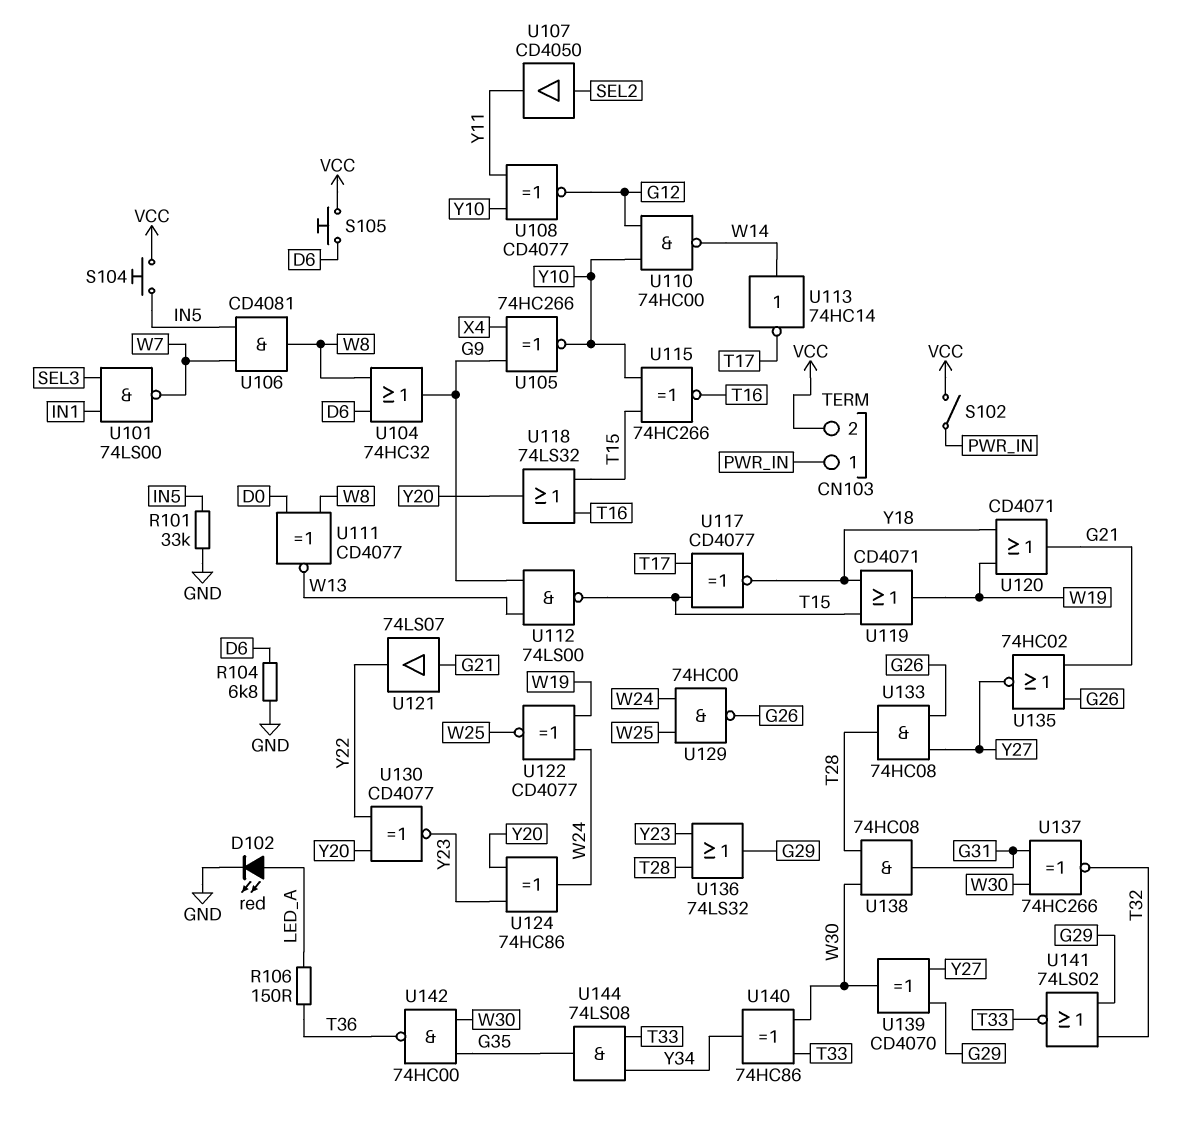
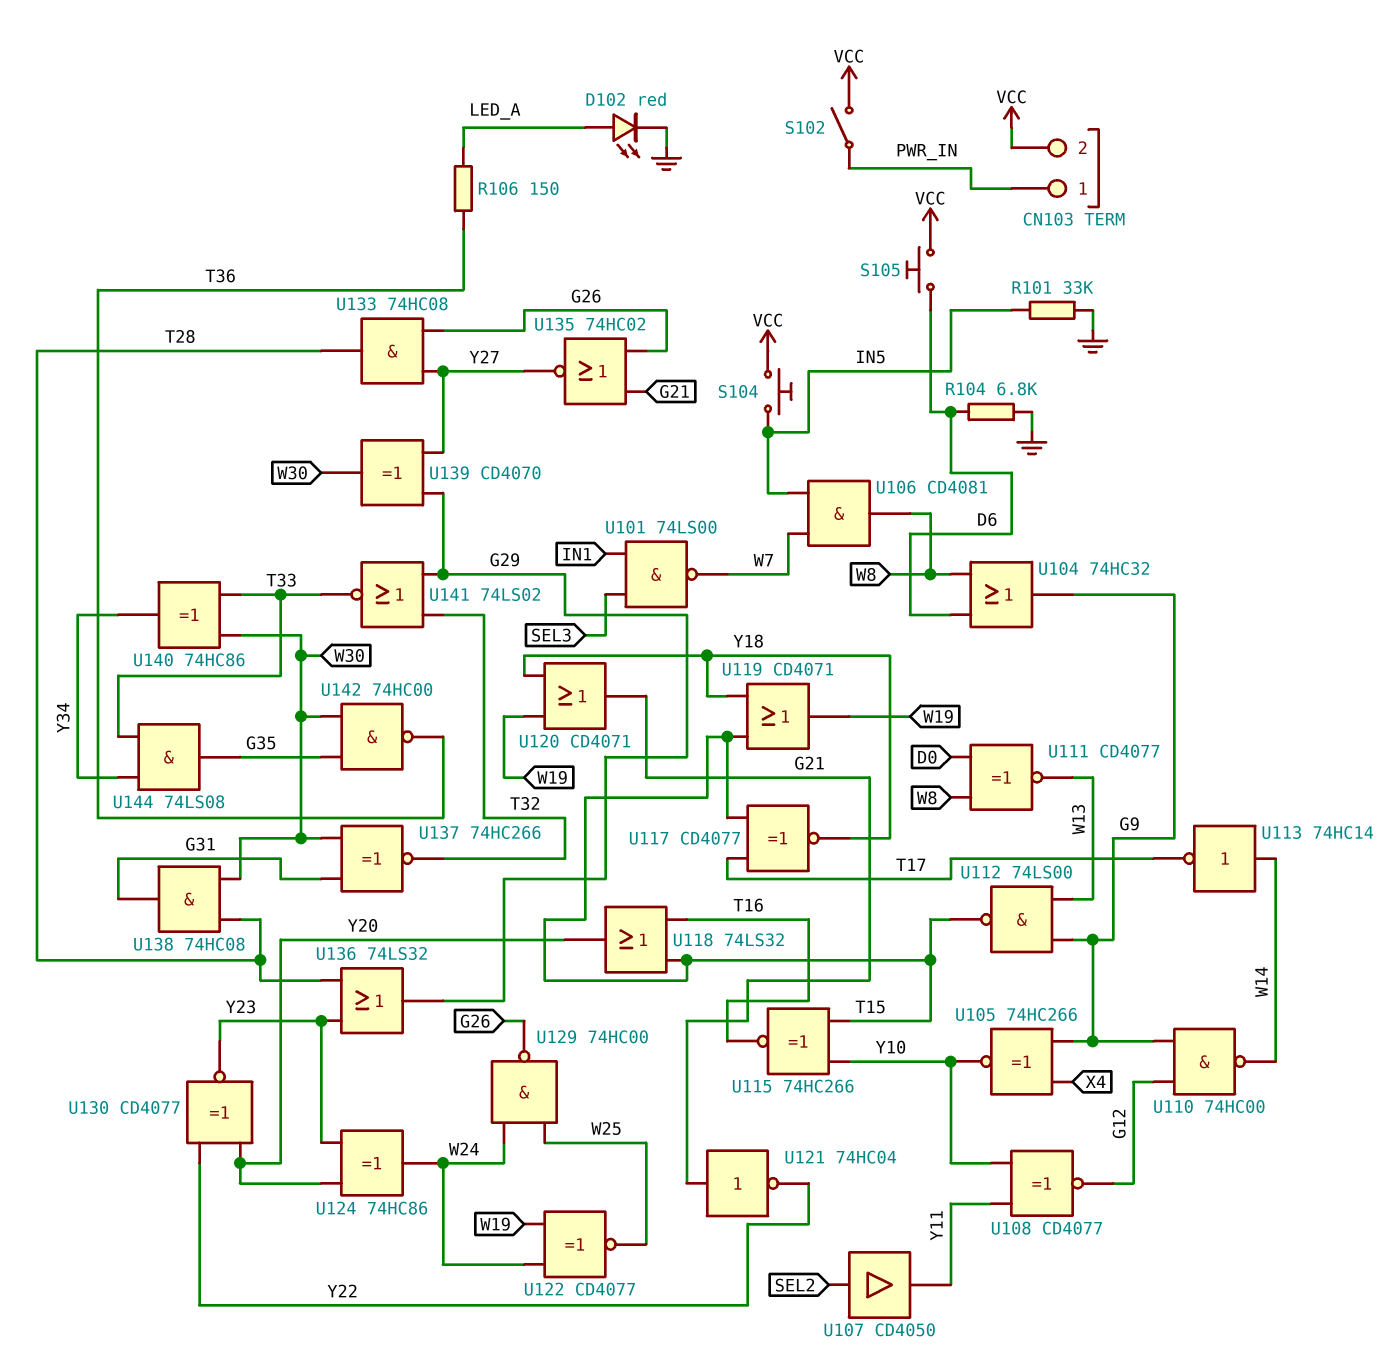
U110: NAND 74HC00 (in G12, in Y10, out W14) -> NAND 74HC00 (in G9, in G12, out W14)
U121: buffer 74LS07 (in G21, out Y22) -> NOT 74HC04 (in G21, out Y22)

